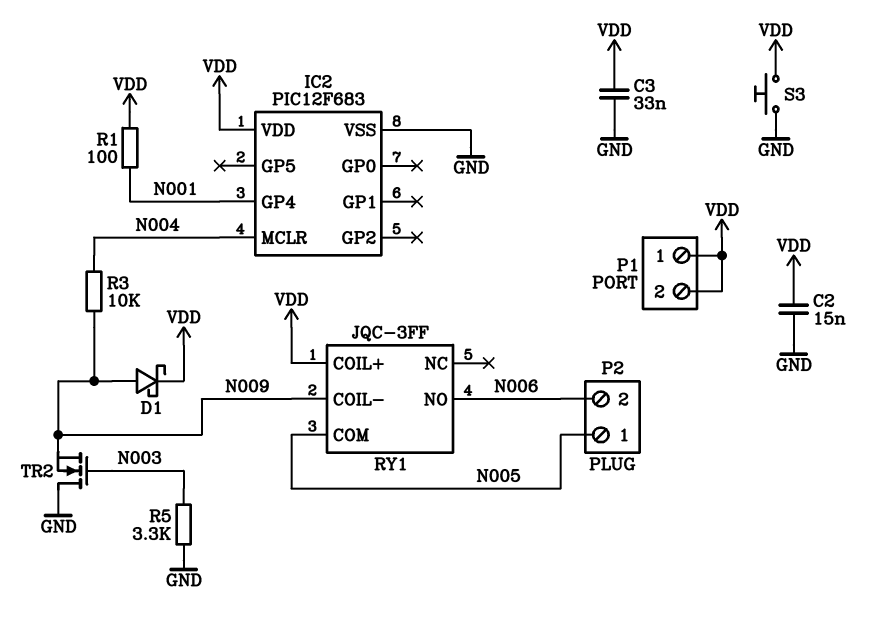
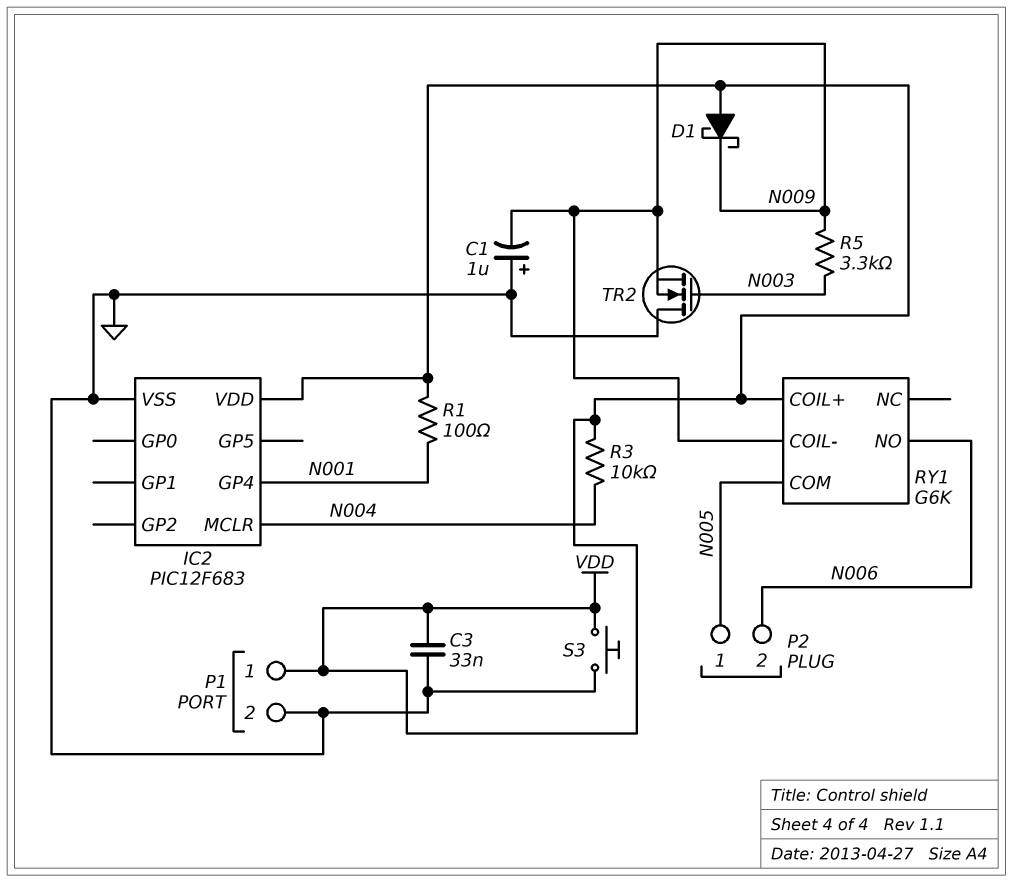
C1: none -> 1uF (plus GND, minus N009)
C2: 15nF (GND, VDD) -> none
D1: schottky (A N009, K VDD) -> schottky (A VDD, K N009)
P1 pin 2: VDD -> GND
R3: 10k (N004, N009) -> 10k (N004, VDD)
R5: 3.3k (GND, N003) -> 3.3k (N003, N009)
RY1: JQC-3FF -> G6K

